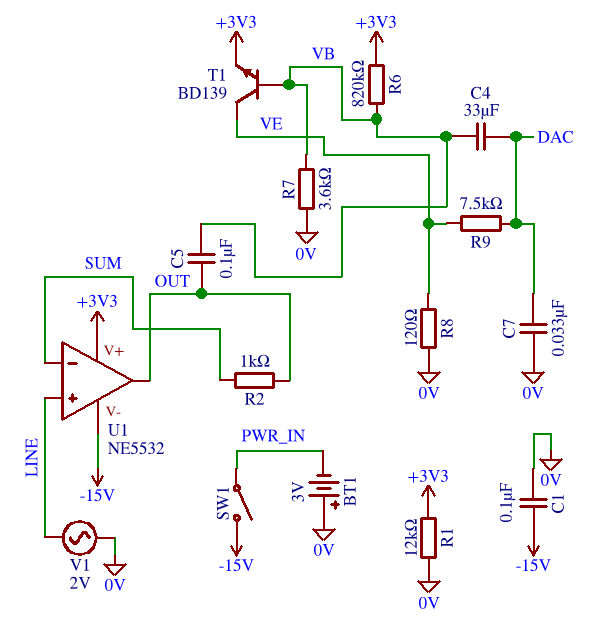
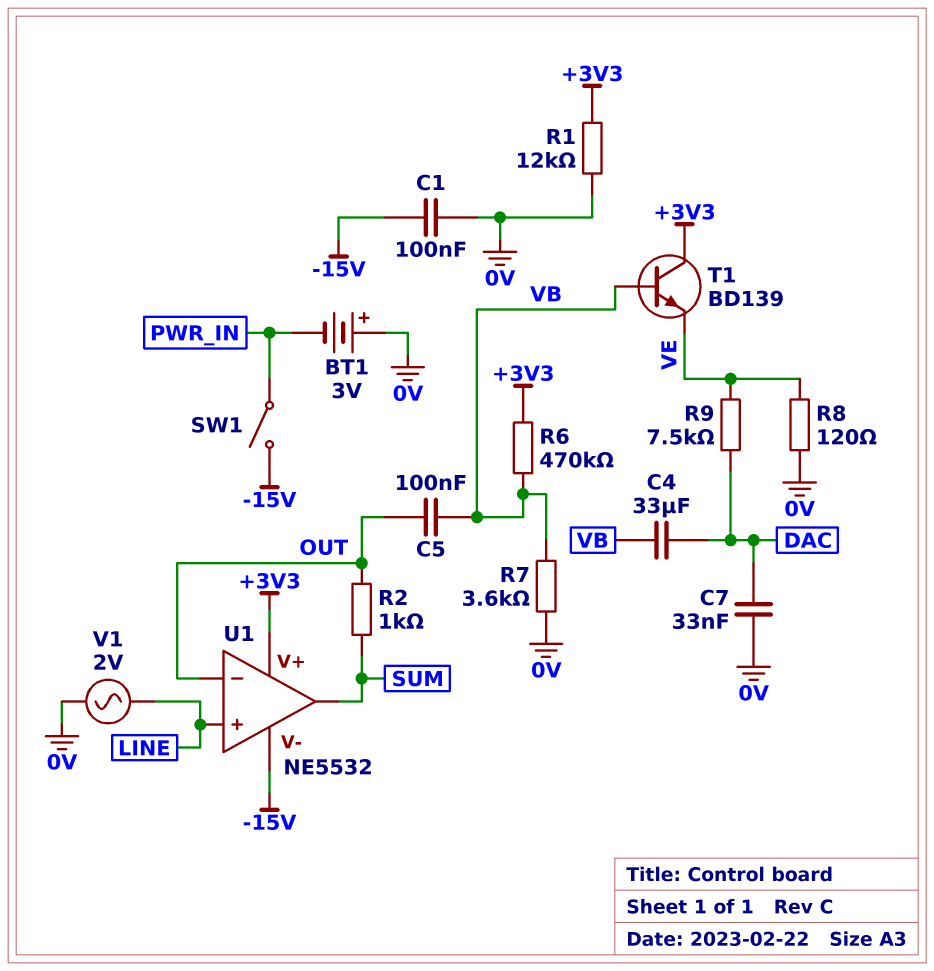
R6: 820k (+3V3, VB) -> 470k (+3V3, VB)
T1: NPN BD139 (B VB, C VE, E +3V3) -> NPN BD139 (B VB, C +3V3, E VE)
U1 pin in-: SUM -> OUT
U1 pin out: OUT -> SUM

